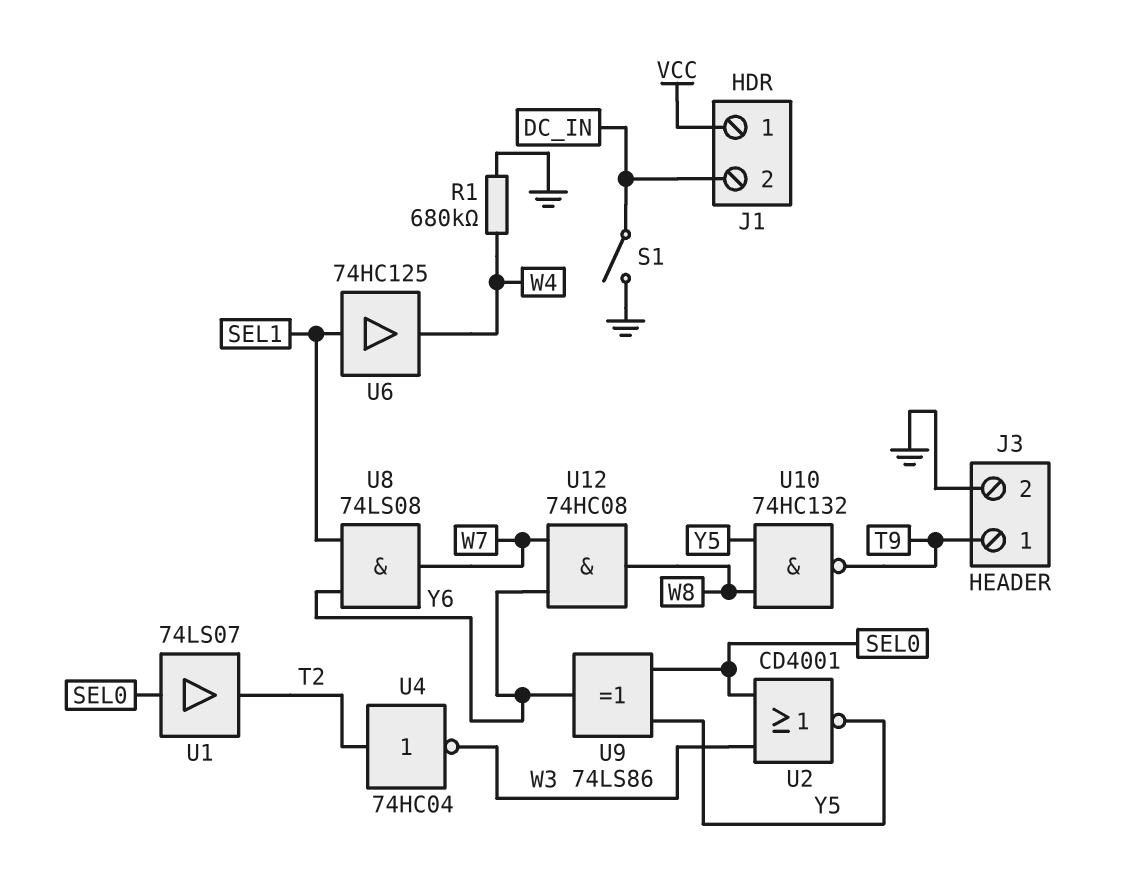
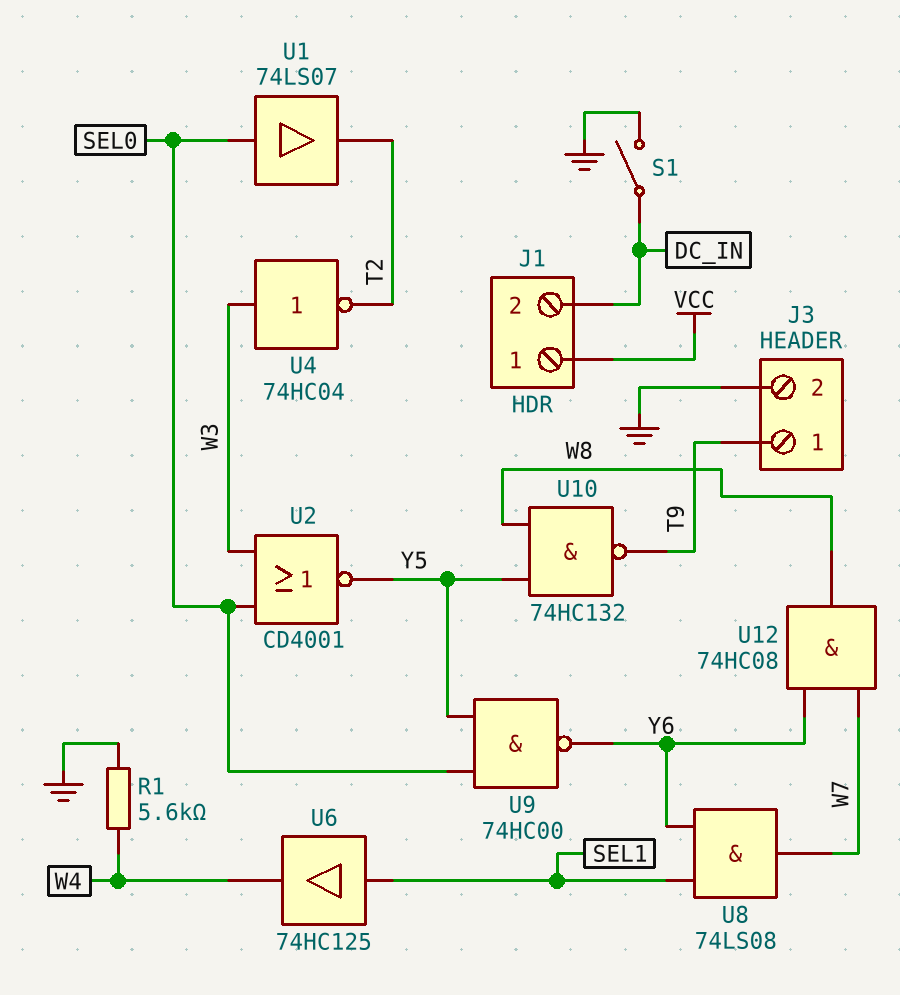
R1: 680k (GND, W4) -> 5.6k (GND, W4)
U4: NOT 74HC04 (in T2, out W3) -> NOT 74HC04 (in W3, out T2)
U9: XOR 74LS86 (in SEL0, in Y5, out Y6) -> NAND 74HC00 (in SEL0, in Y5, out Y6)

